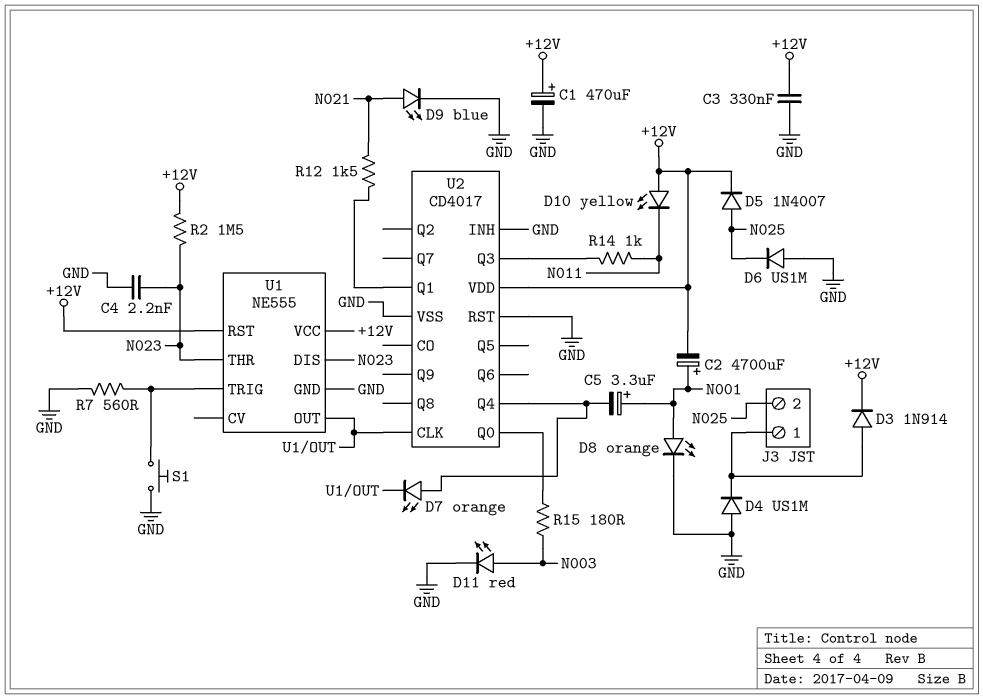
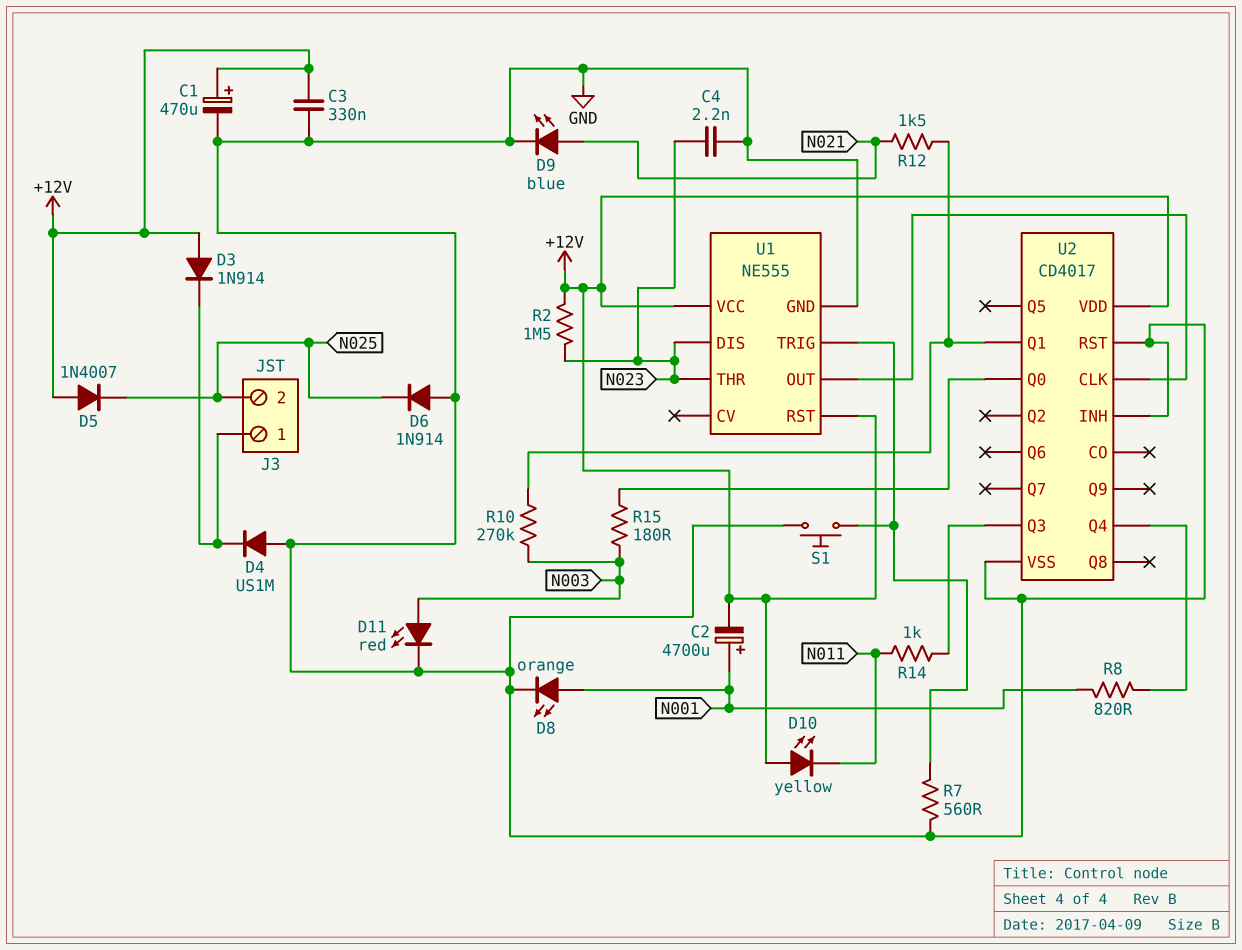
C5: 3.3uF (plus N001, minus U2/Q4) -> none
D3: diode 1N914 (A J3/1, K +12V) -> diode 1N914 (A +12V, K J3/1)
D5: diode 1N4007 (A N025, K +12V) -> diode 1N4007 (A +12V, K N025)
D6: diode US1M (A GND, K N025) -> diode 1N914 (A GND, K N025)
D7: LED orange (A U2/Q4, K U1/OUT) -> none
R8: none -> 820 (N001, U2/Q4)
R10: none -> 270k (N003, U2/Q1)

